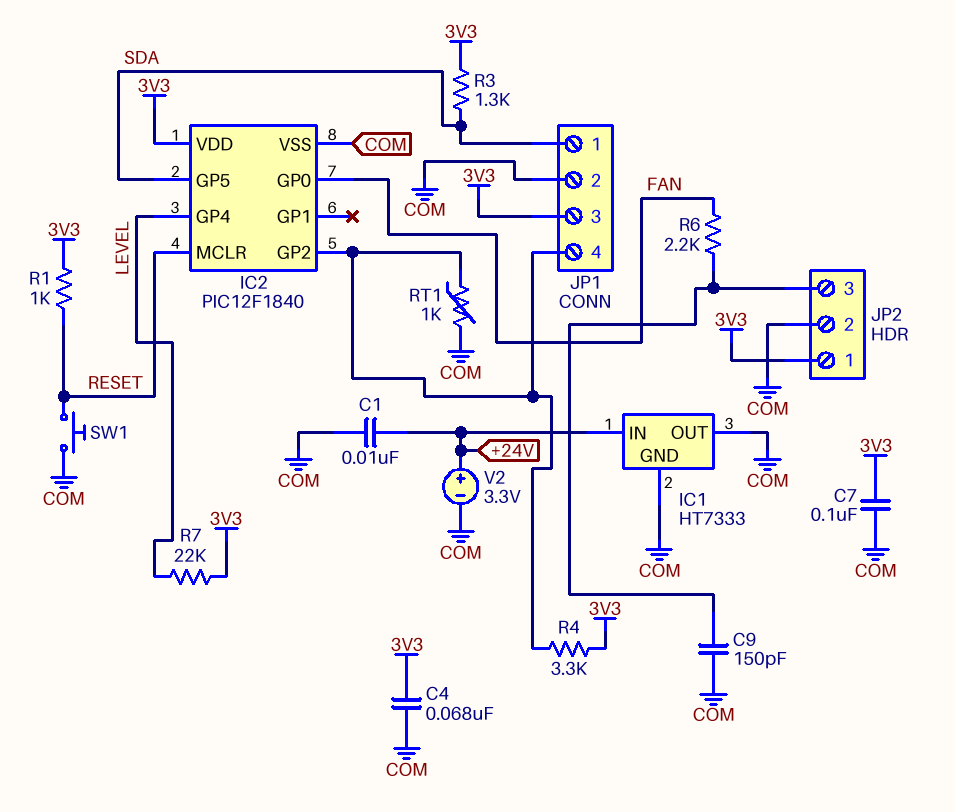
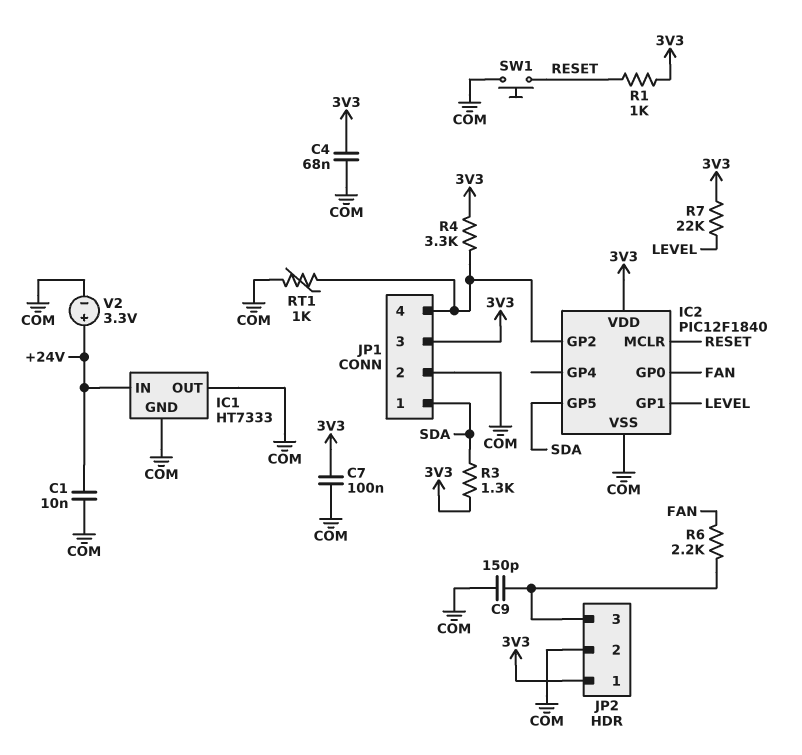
IC2 pin GP1: none -> LEVEL
IC2 pin GP4: LEVEL -> none

